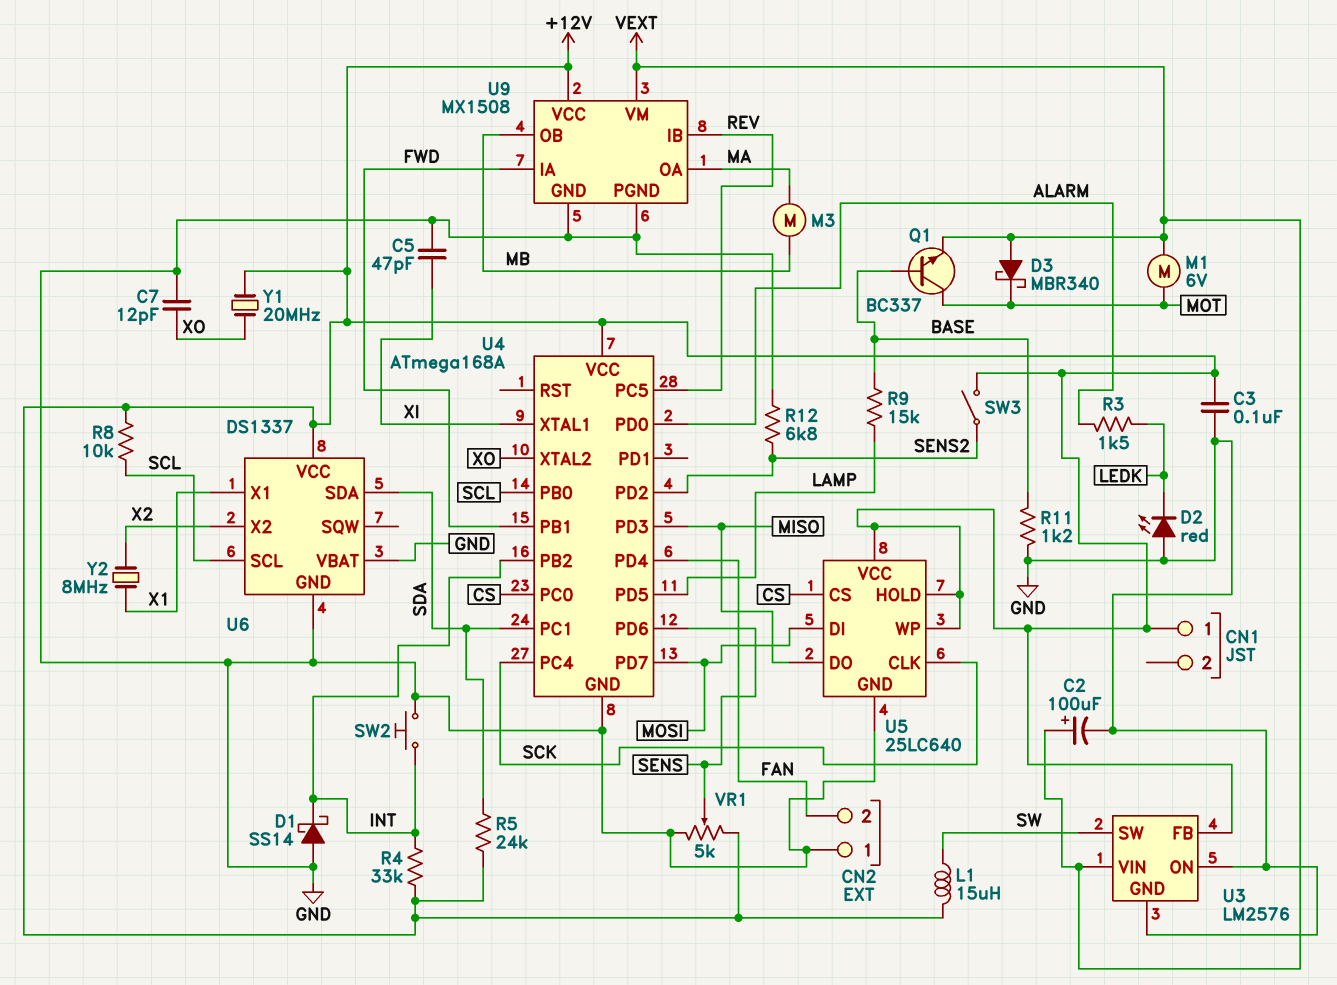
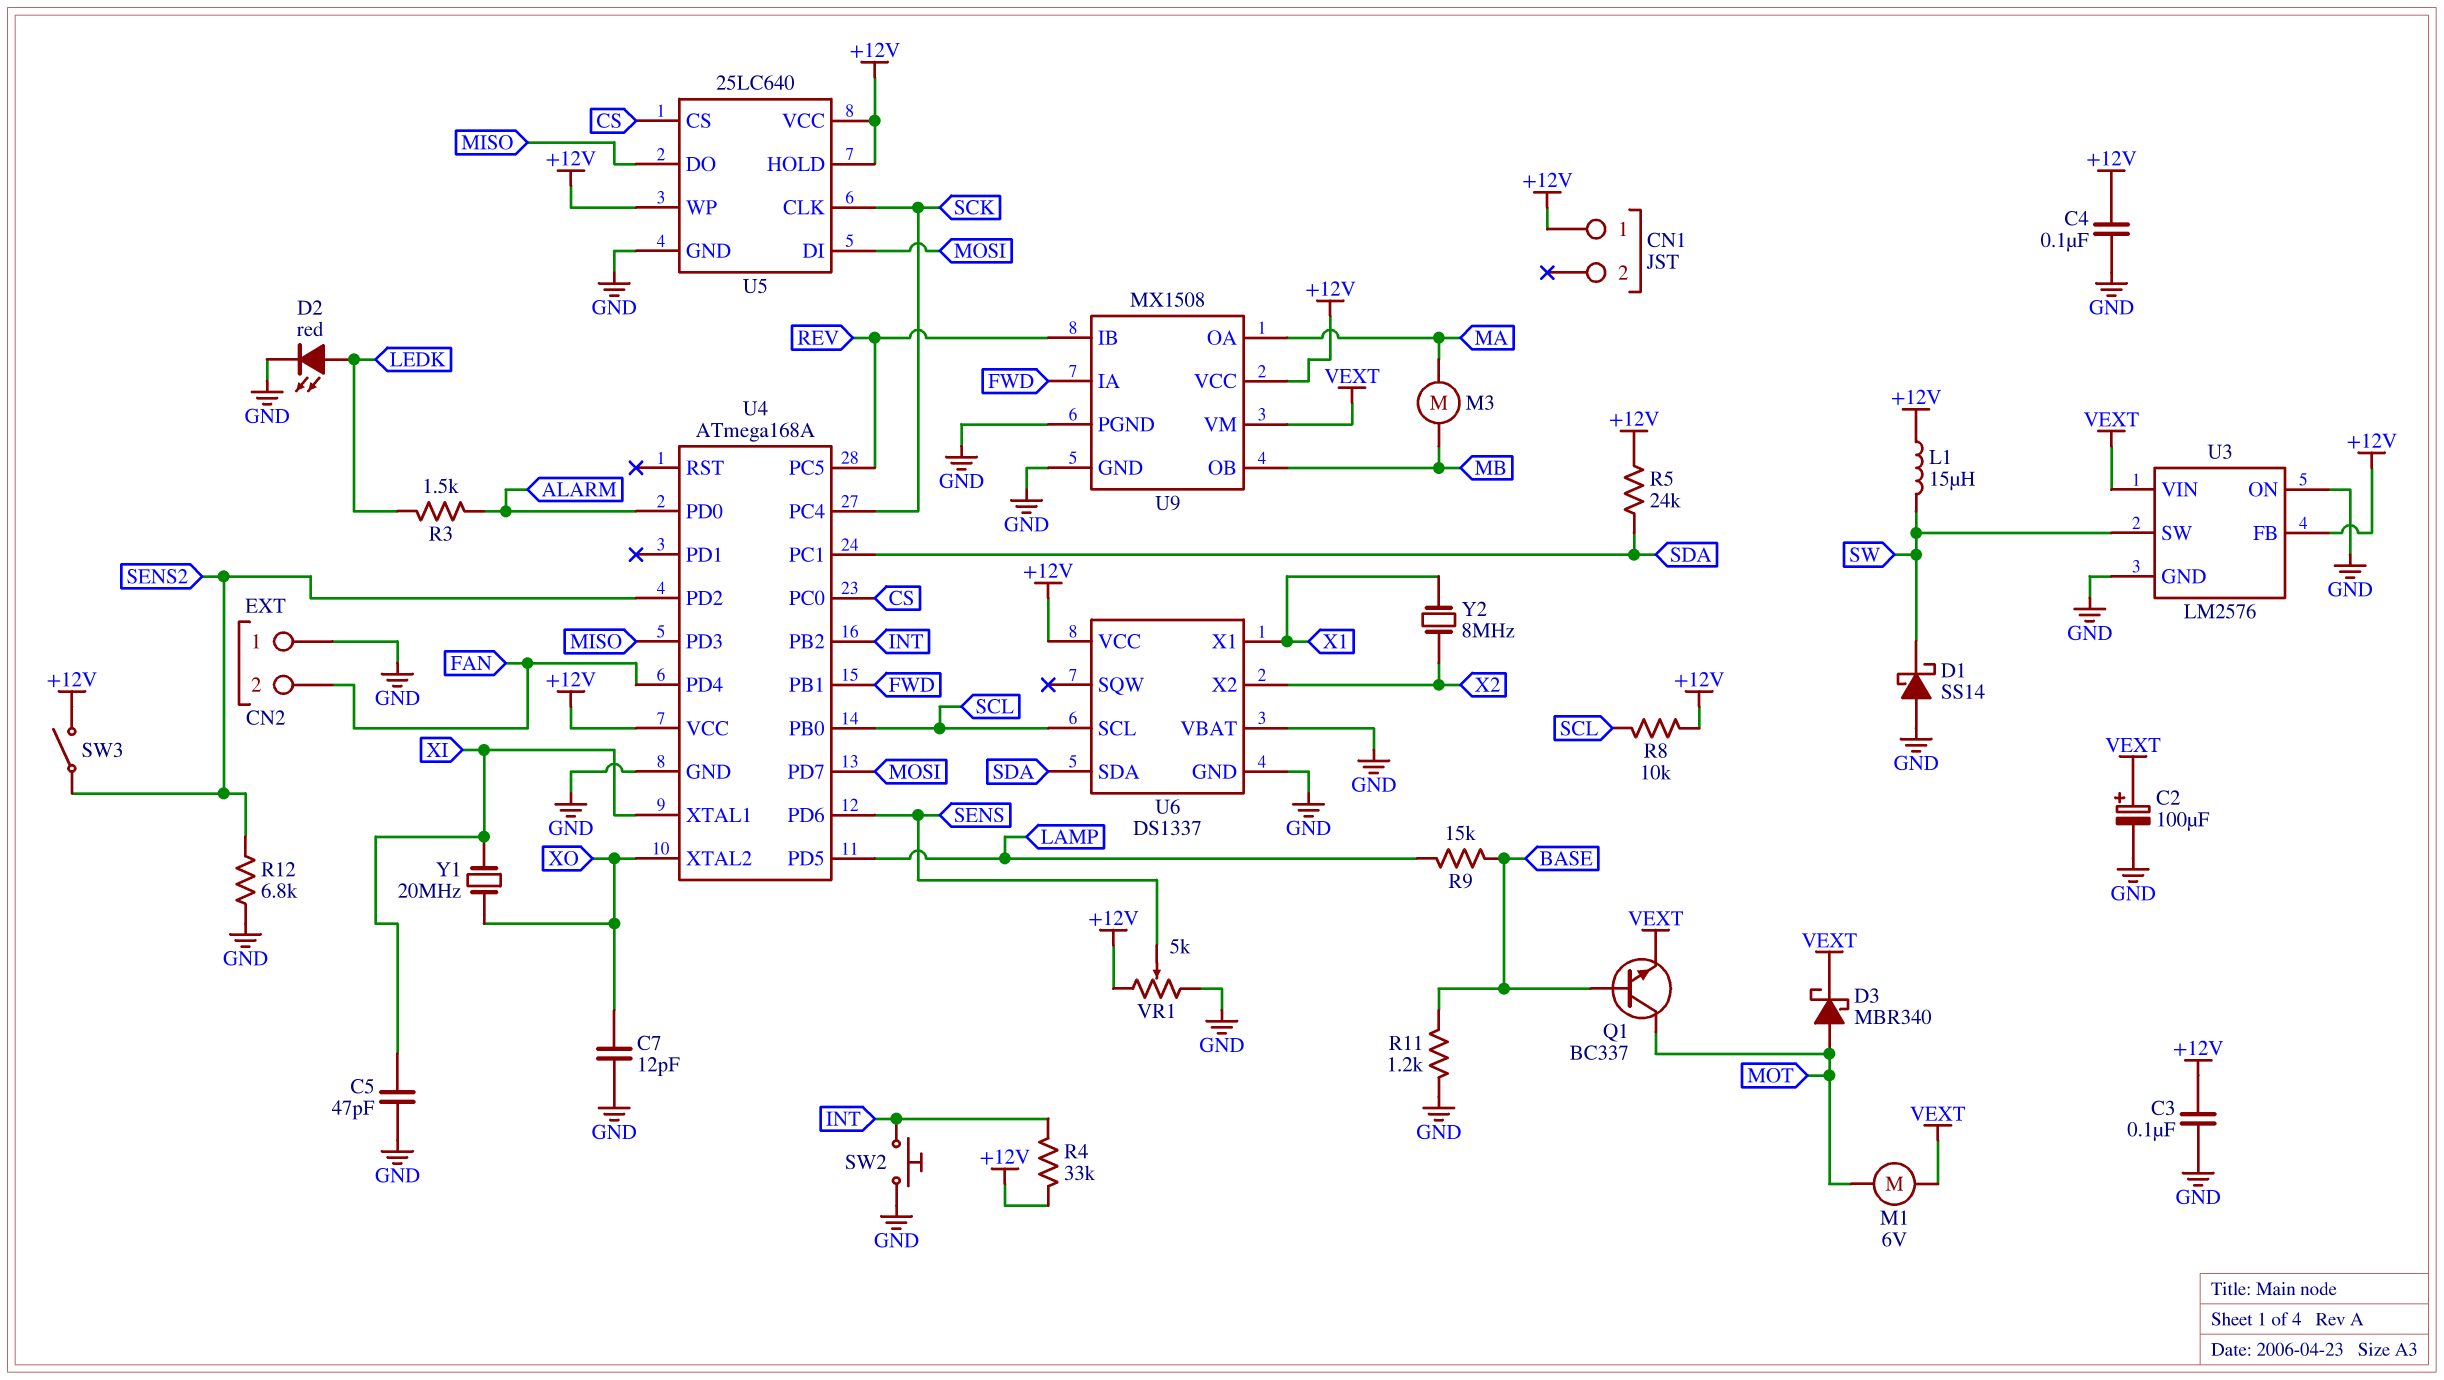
C4: none -> 100nF (+12V, GND)
D1: schottky SS14 (A GND, K INT) -> schottky SS14 (A GND, K SW)
D2: LED red (A GND, K LEDK) -> LED red (A LEDK, K GND)
D3: schottky MBR340 (A VEXT, K MOT) -> schottky MBR340 (A MOT, K VEXT)
Y1: 20MHz (+12V, XO) -> 20MHz (XI, XO)

